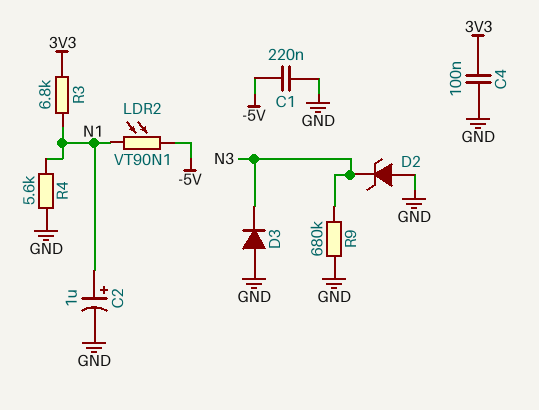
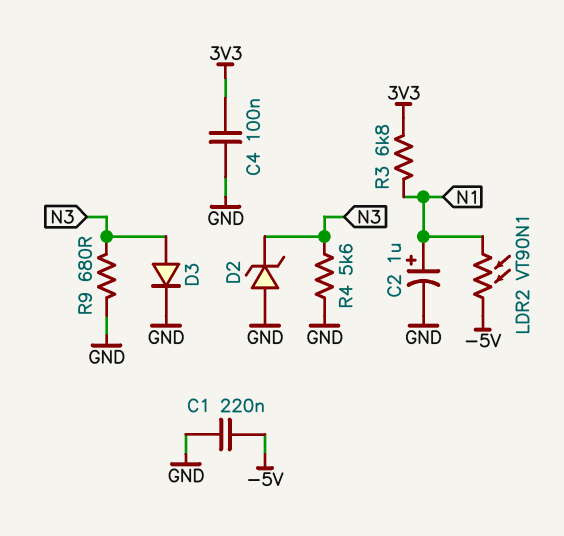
D3: diode (A GND, K N3) -> diode (A N3, K GND)
R4: 5.6k (GND, N1) -> 5.6k (GND, N3)
R9: 680k (GND, N3) -> 680 (GND, N3)

